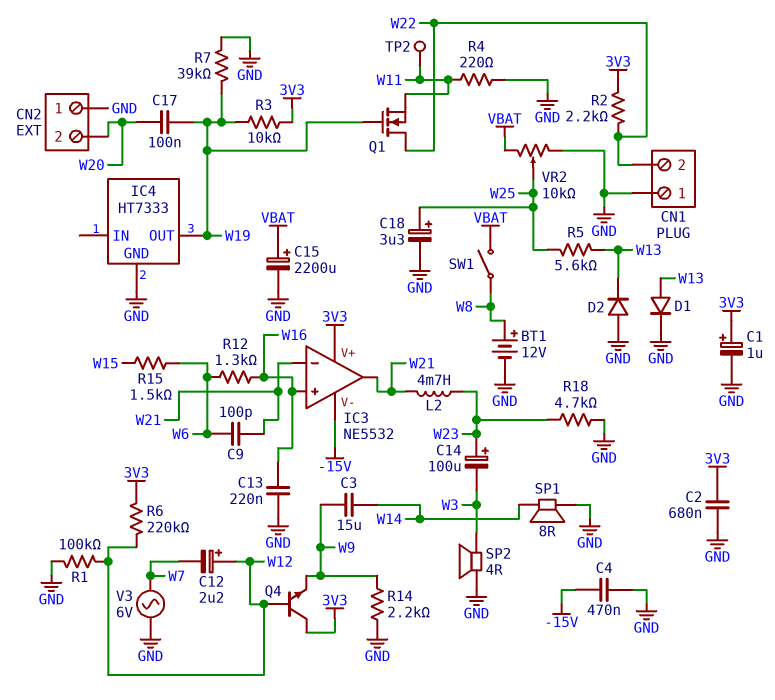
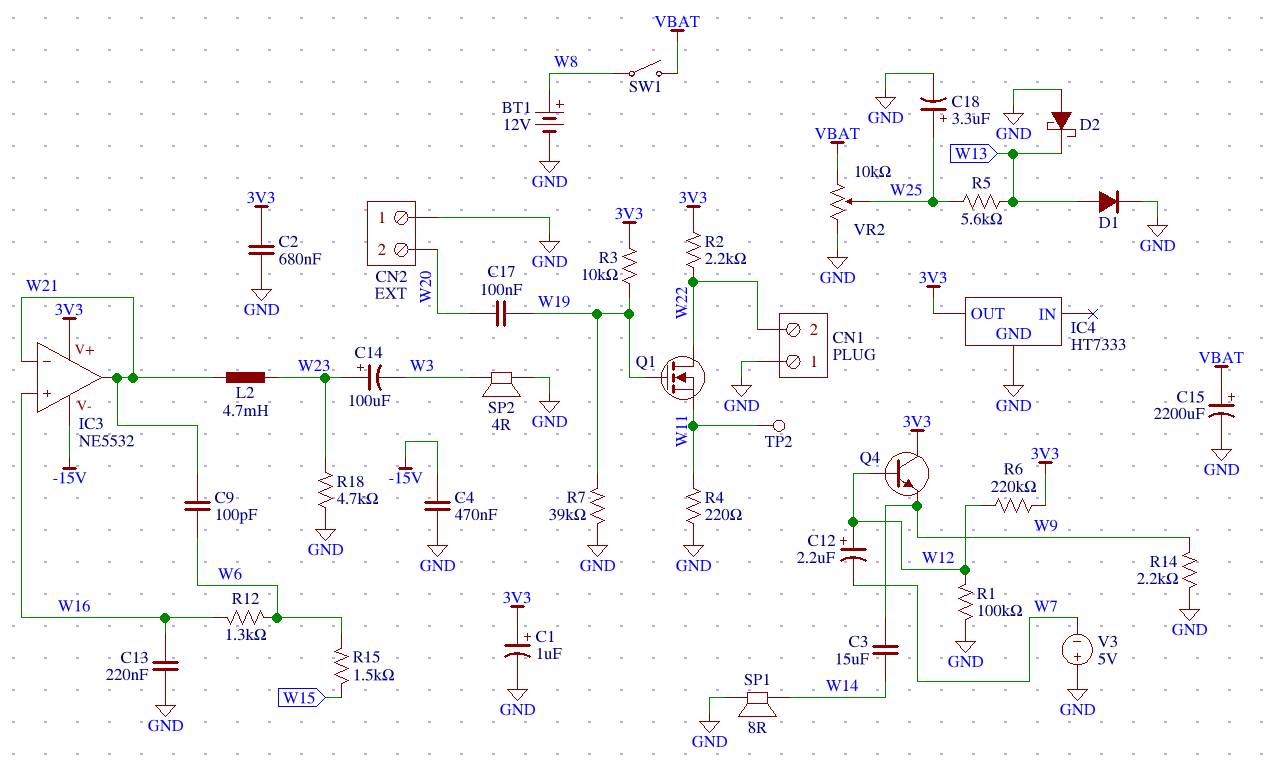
D2: diode (A GND, K W13) -> schottky (A GND, K W13)
IC4 pin OUT: W19 -> 3V3
V3: AC 6V (GND, W7) -> 5V (plus GND, minus W7)

